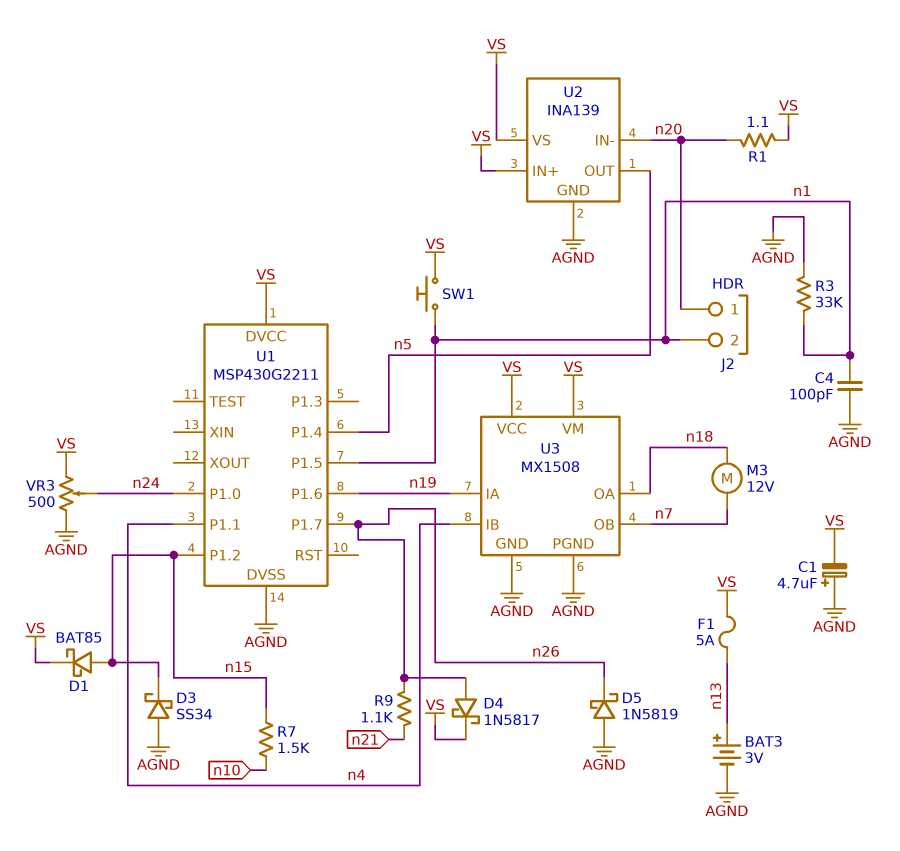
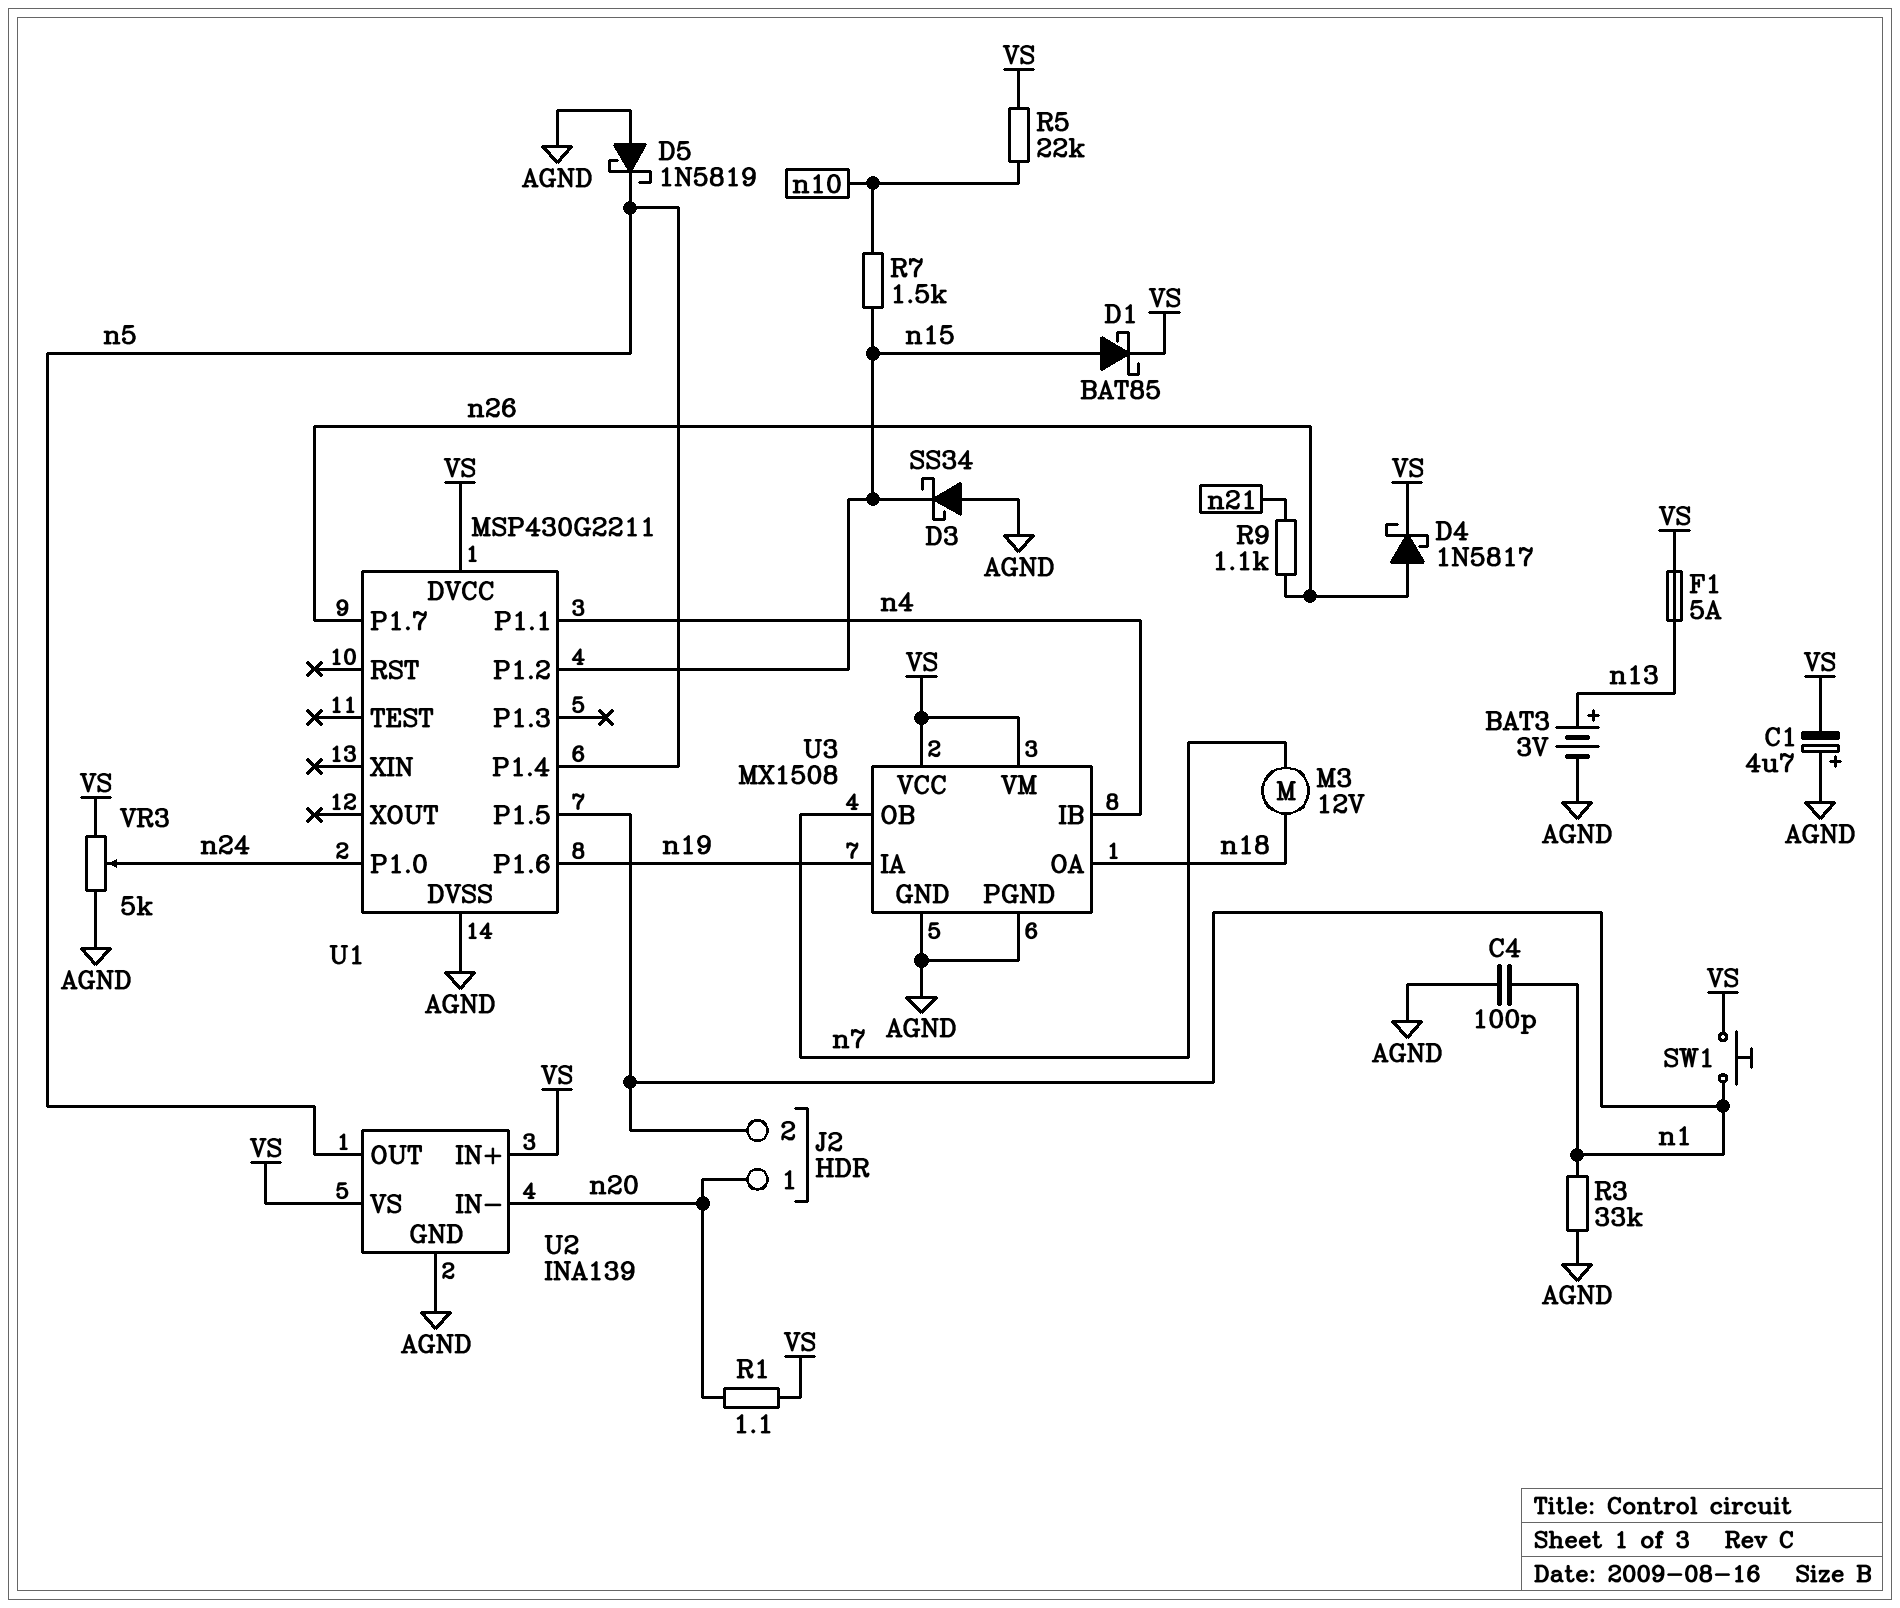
D5: schottky 1N5819 (A AGND, K n26) -> schottky 1N5819 (A AGND, K n5)
R5: none -> 22k (VS, n10)
VR3: 500 (AGND, VS, wiper n24) -> 5k (AGND, VS, wiper n24)

